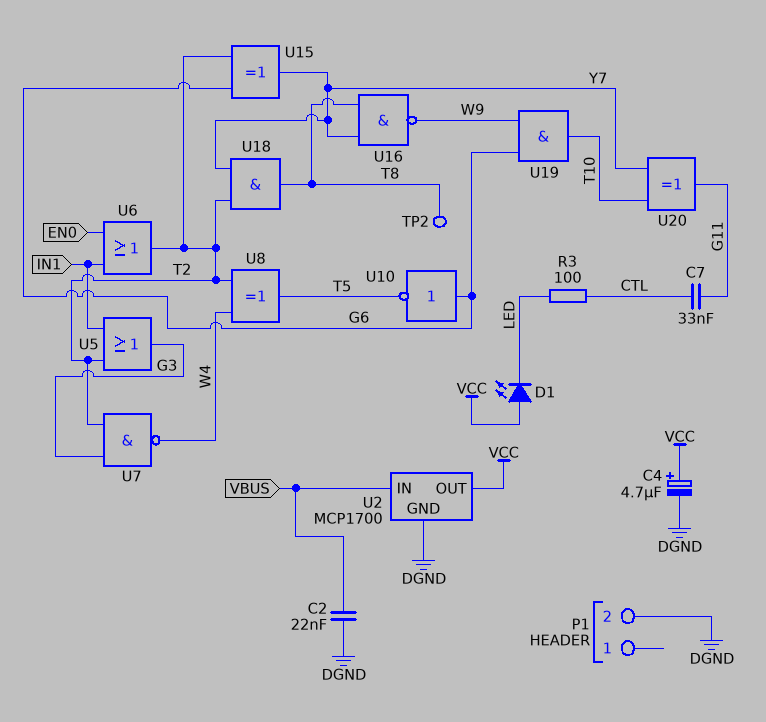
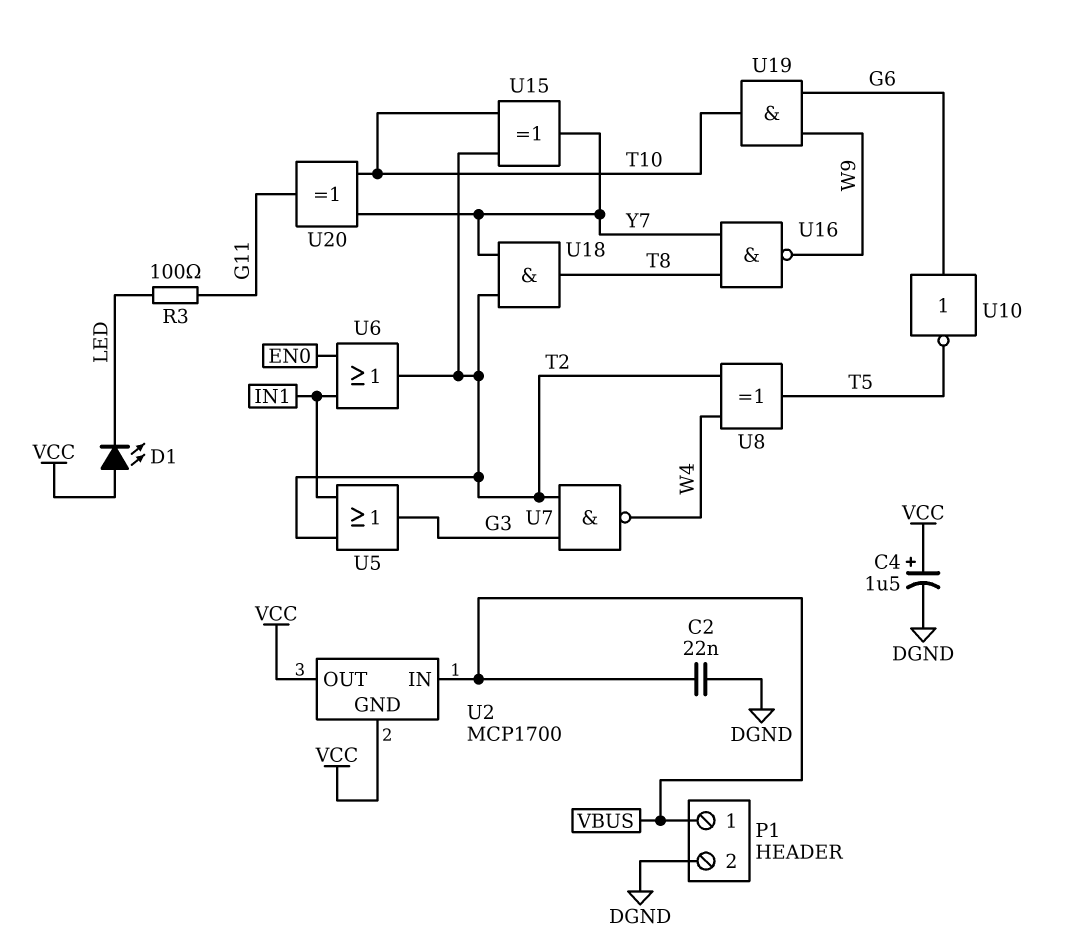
C4: 4.7uF (plus VCC, minus DGND) -> 1.5uF (plus VCC, minus DGND)
C7: 33nF (CTL, G11) -> none
P1 pin 1: none -> VBUS
R3: 100 (CTL, LED) -> 100 (G11, LED)
TP2: test point (T8) -> none
U2 pin GND: DGND -> VCC
U15: XOR (in G6, in T2, out Y7) -> XOR (in T2, in T10, out Y7)

